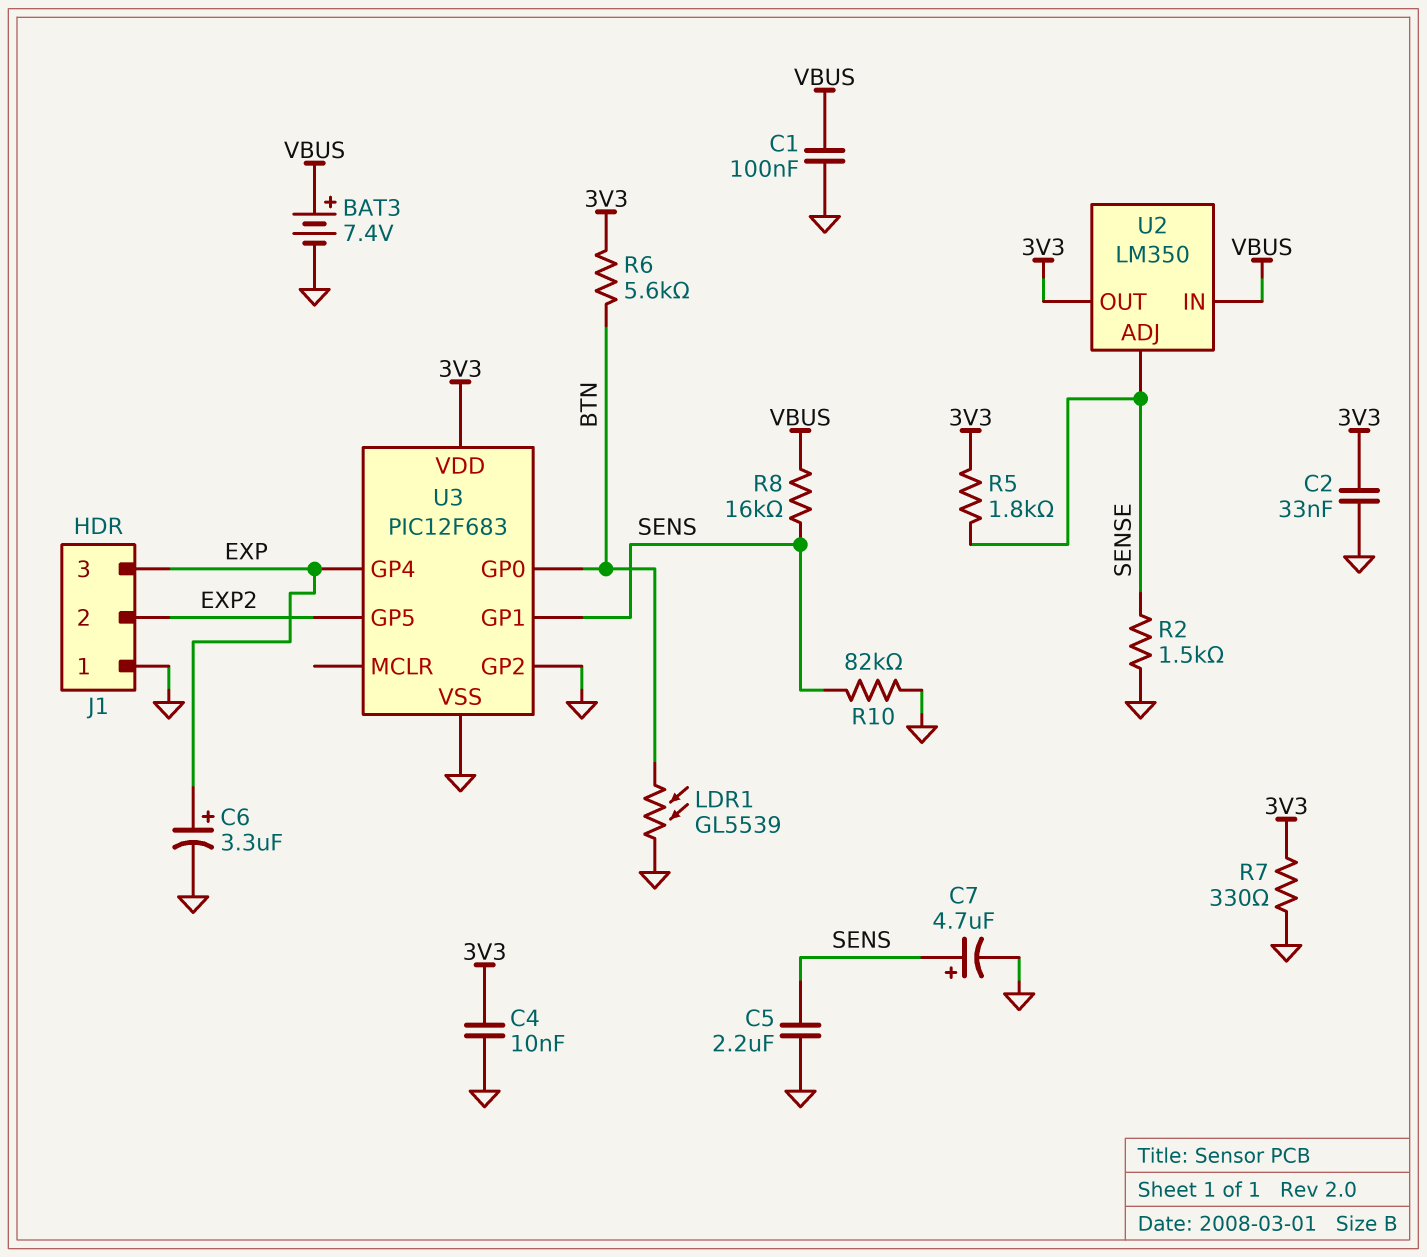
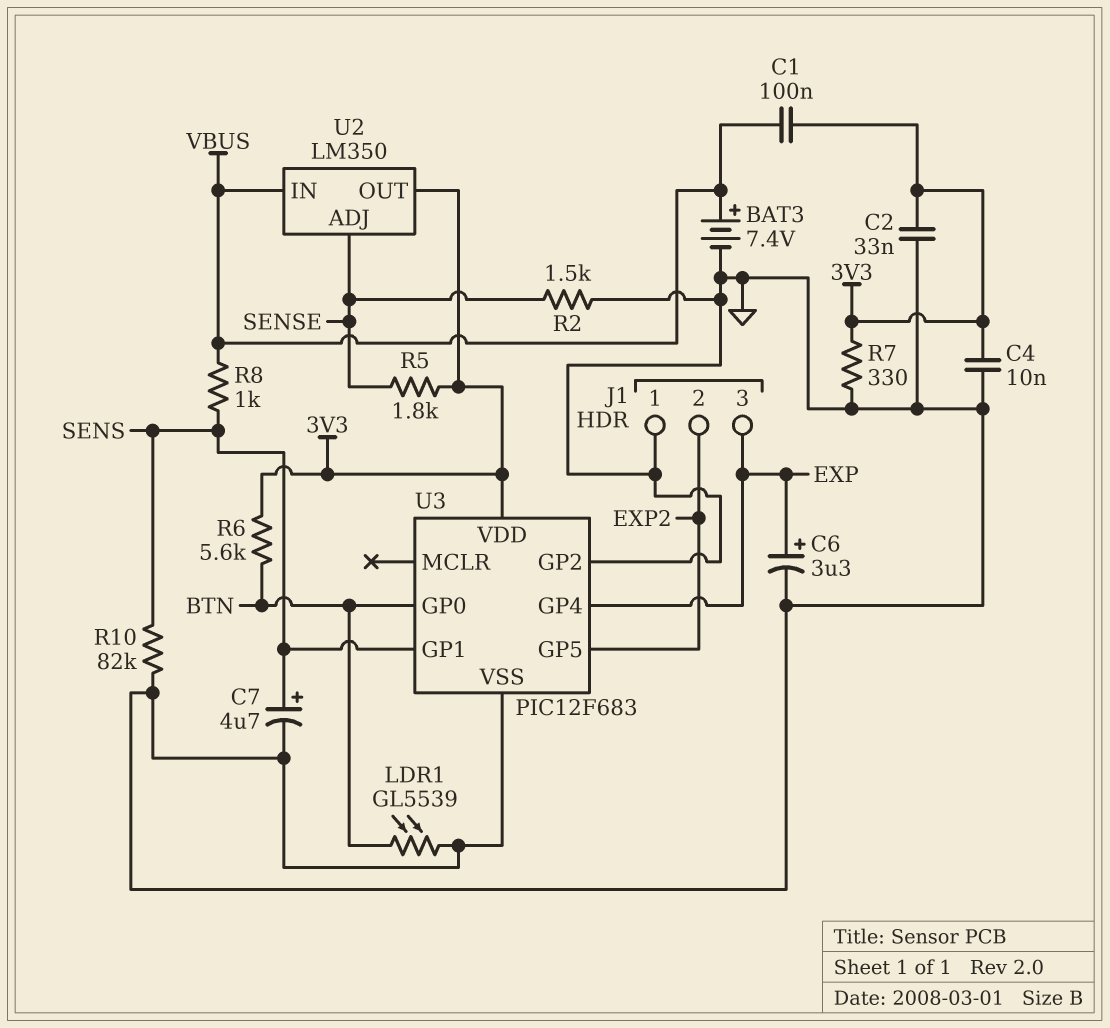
C1: 100nF (GND, VBUS) -> 100nF (3V3, VBUS)
C5: 2.2uF (GND, SENS) -> none
R8: 16k (SENS, VBUS) -> 1k (SENS, VBUS)

